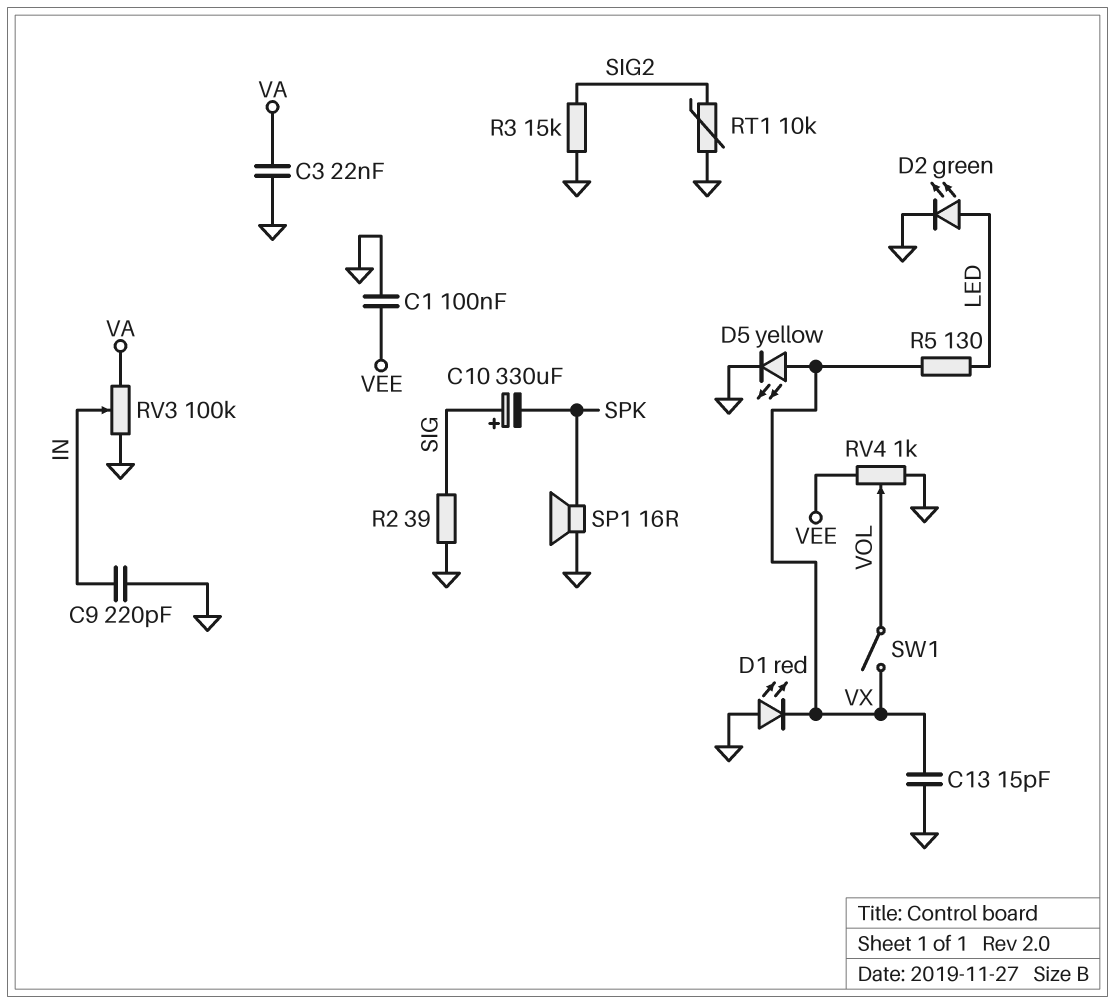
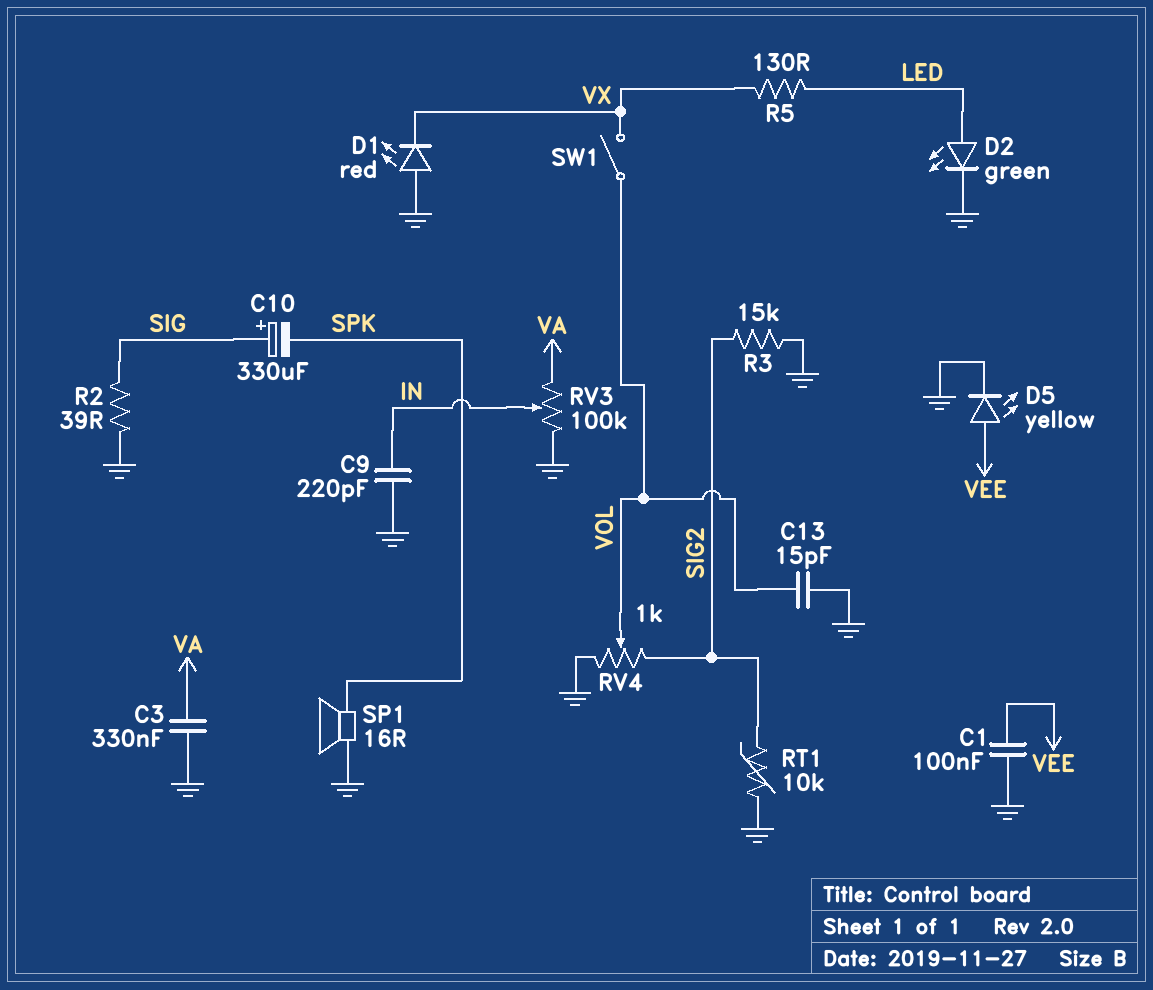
C3: 22nF (GND, VA) -> 330nF (GND, VA)
C13: 15pF (GND, VX) -> 15pF (GND, VOL)
D5: LED yellow (A VX, K GND) -> LED yellow (A VEE, K GND)
RV4: 1k (GND, VEE, wiper VOL) -> 1k (GND, SIG2, wiper VOL)

